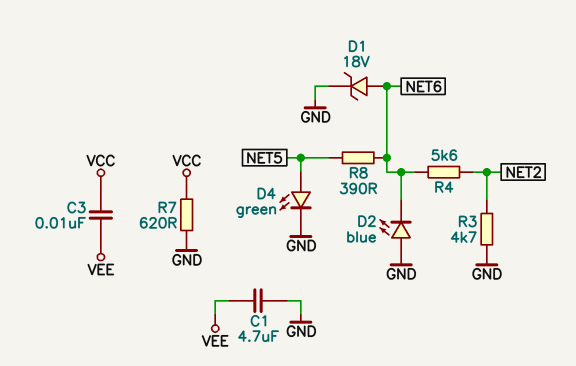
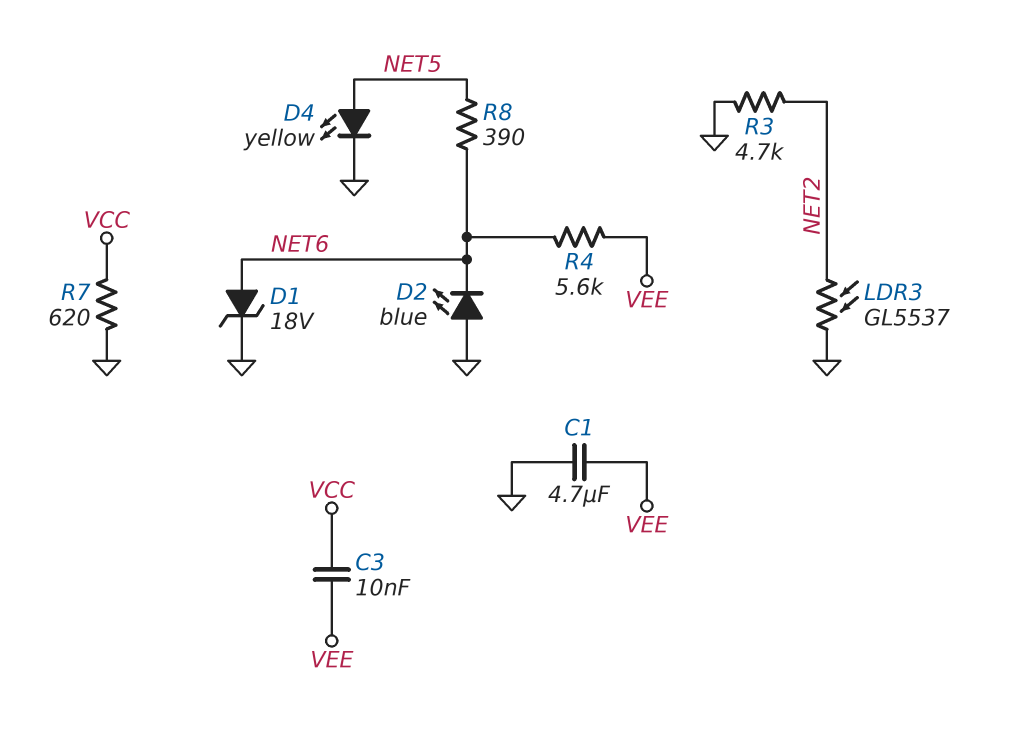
D4: LED green (A NET5, K GND) -> LED yellow (A NET5, K GND)
LDR3: none -> GL5537 (GND, NET2)
R4: 5.6k (NET2, NET6) -> 5.6k (NET6, VEE)

